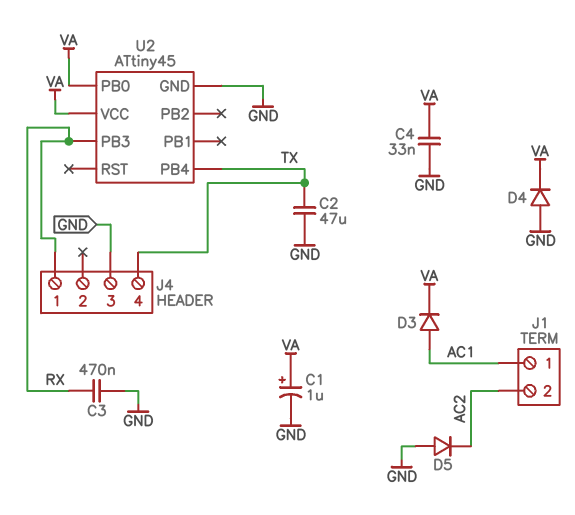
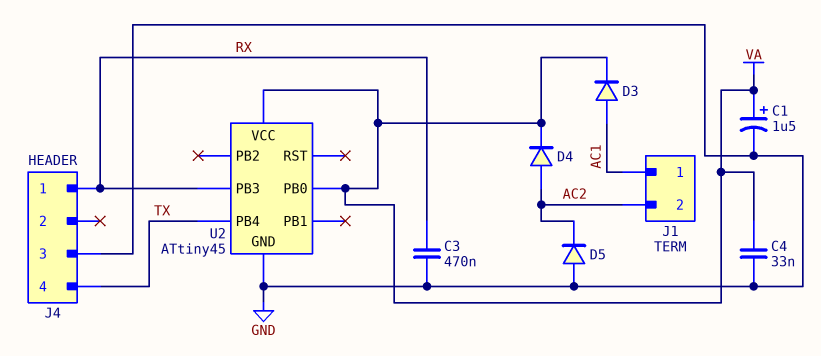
C1: 1uF (plus VA, minus GND) -> 1.5uF (plus VA, minus GND)
C2: 47uF (GND, TX) -> none
D4: diode (A GND, K VA) -> diode (A AC2, K VA)

